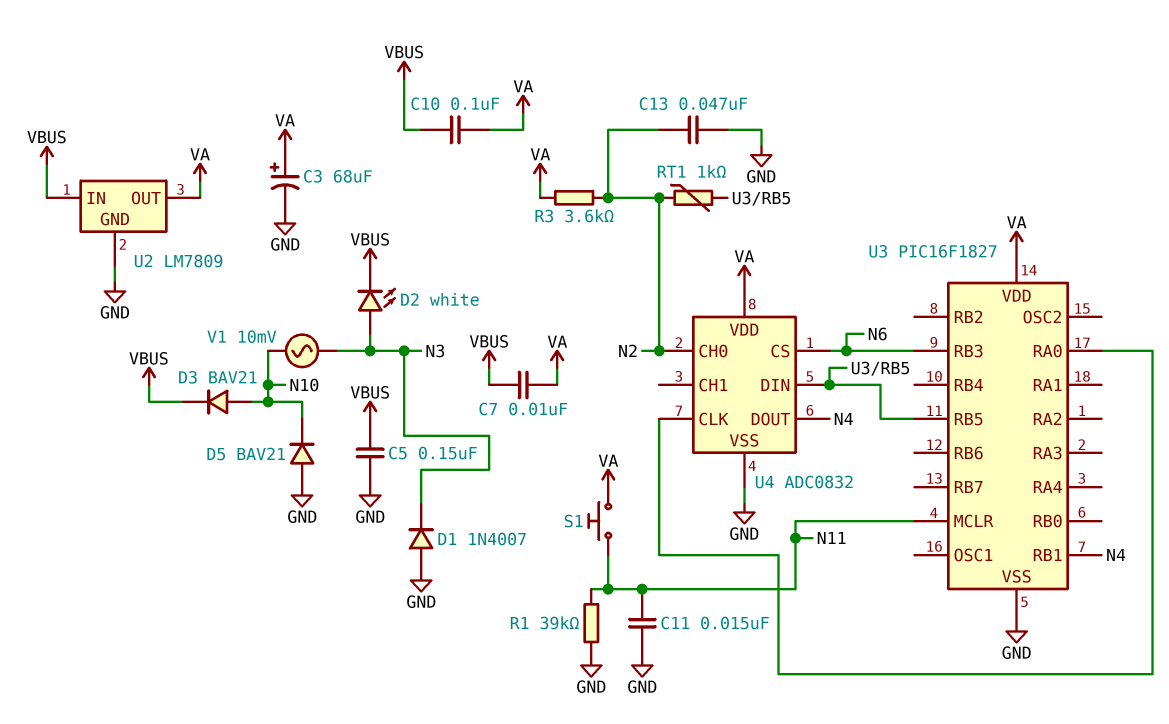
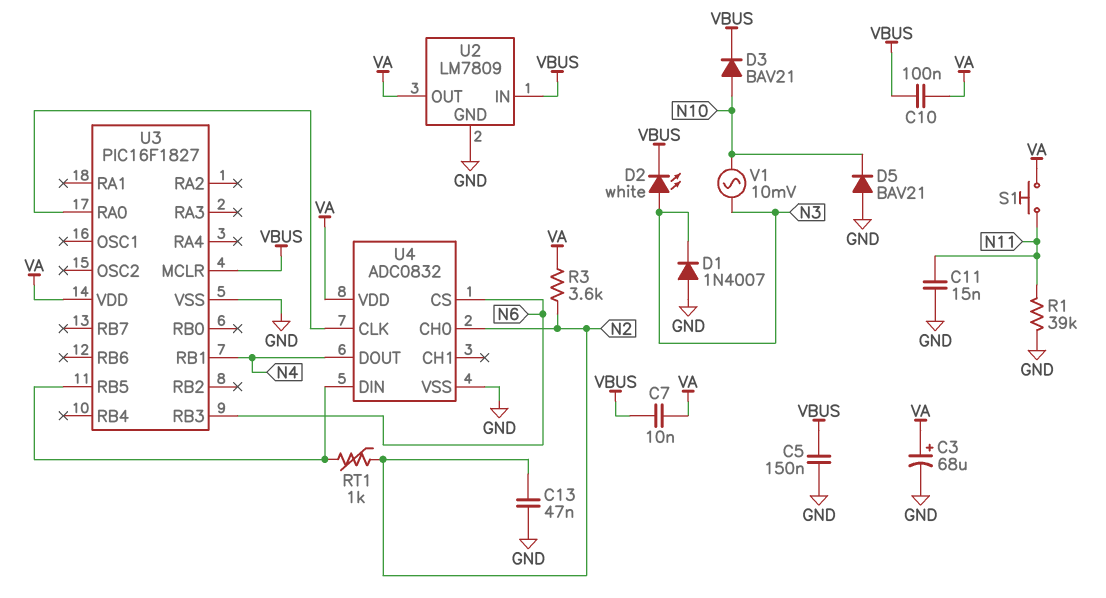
U3 pin MCLR: N11 -> VBUS

